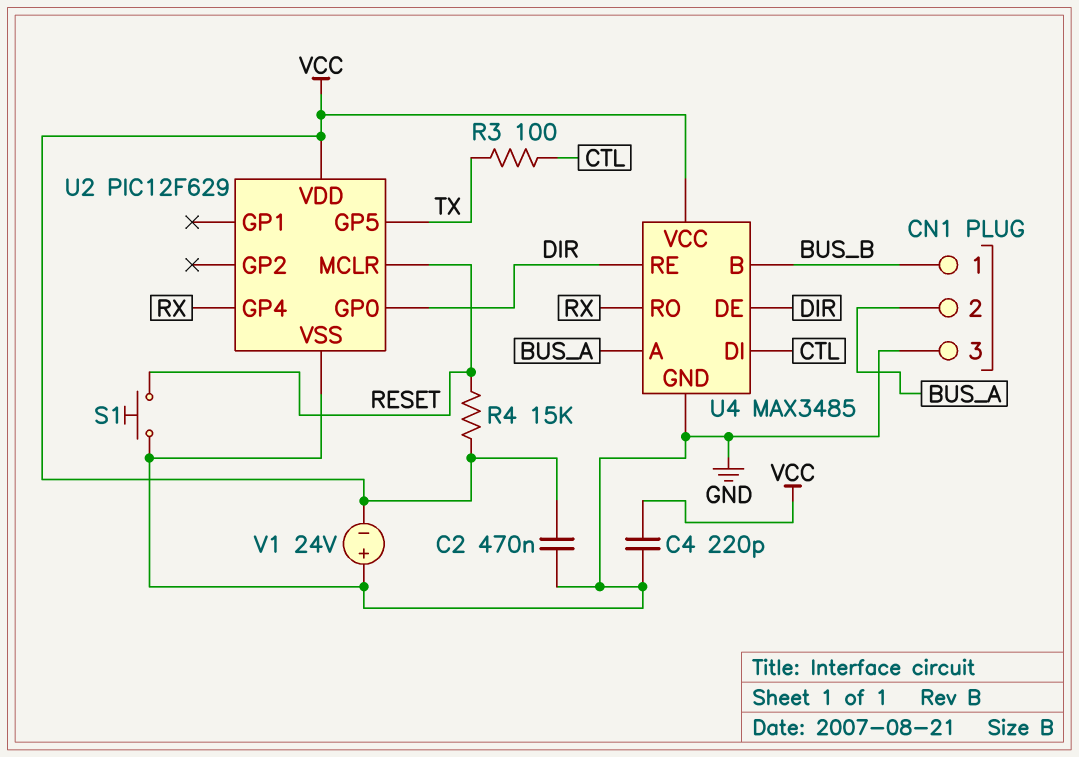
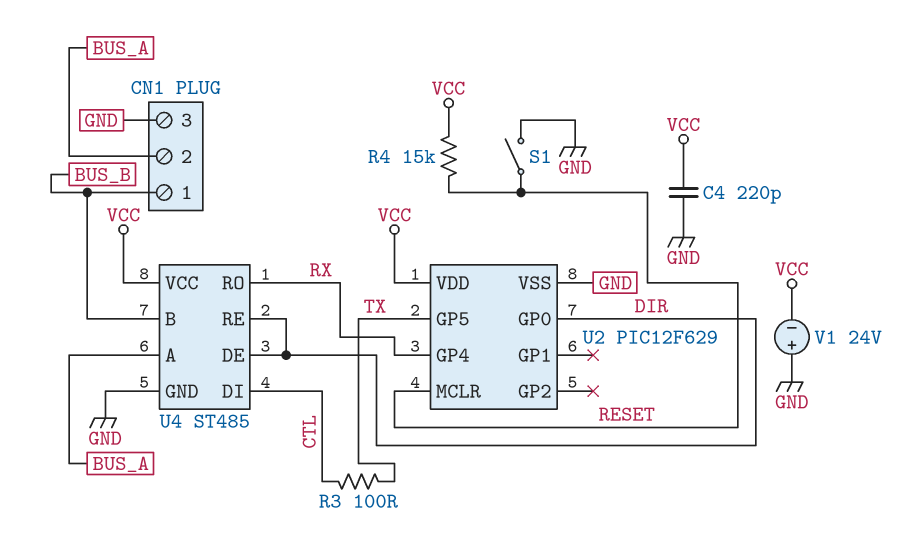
C2: 470nF (GND, VCC) -> none
S1: button (GND, RESET) -> switch (GND, RESET)
U4: MAX3485 -> ST485

